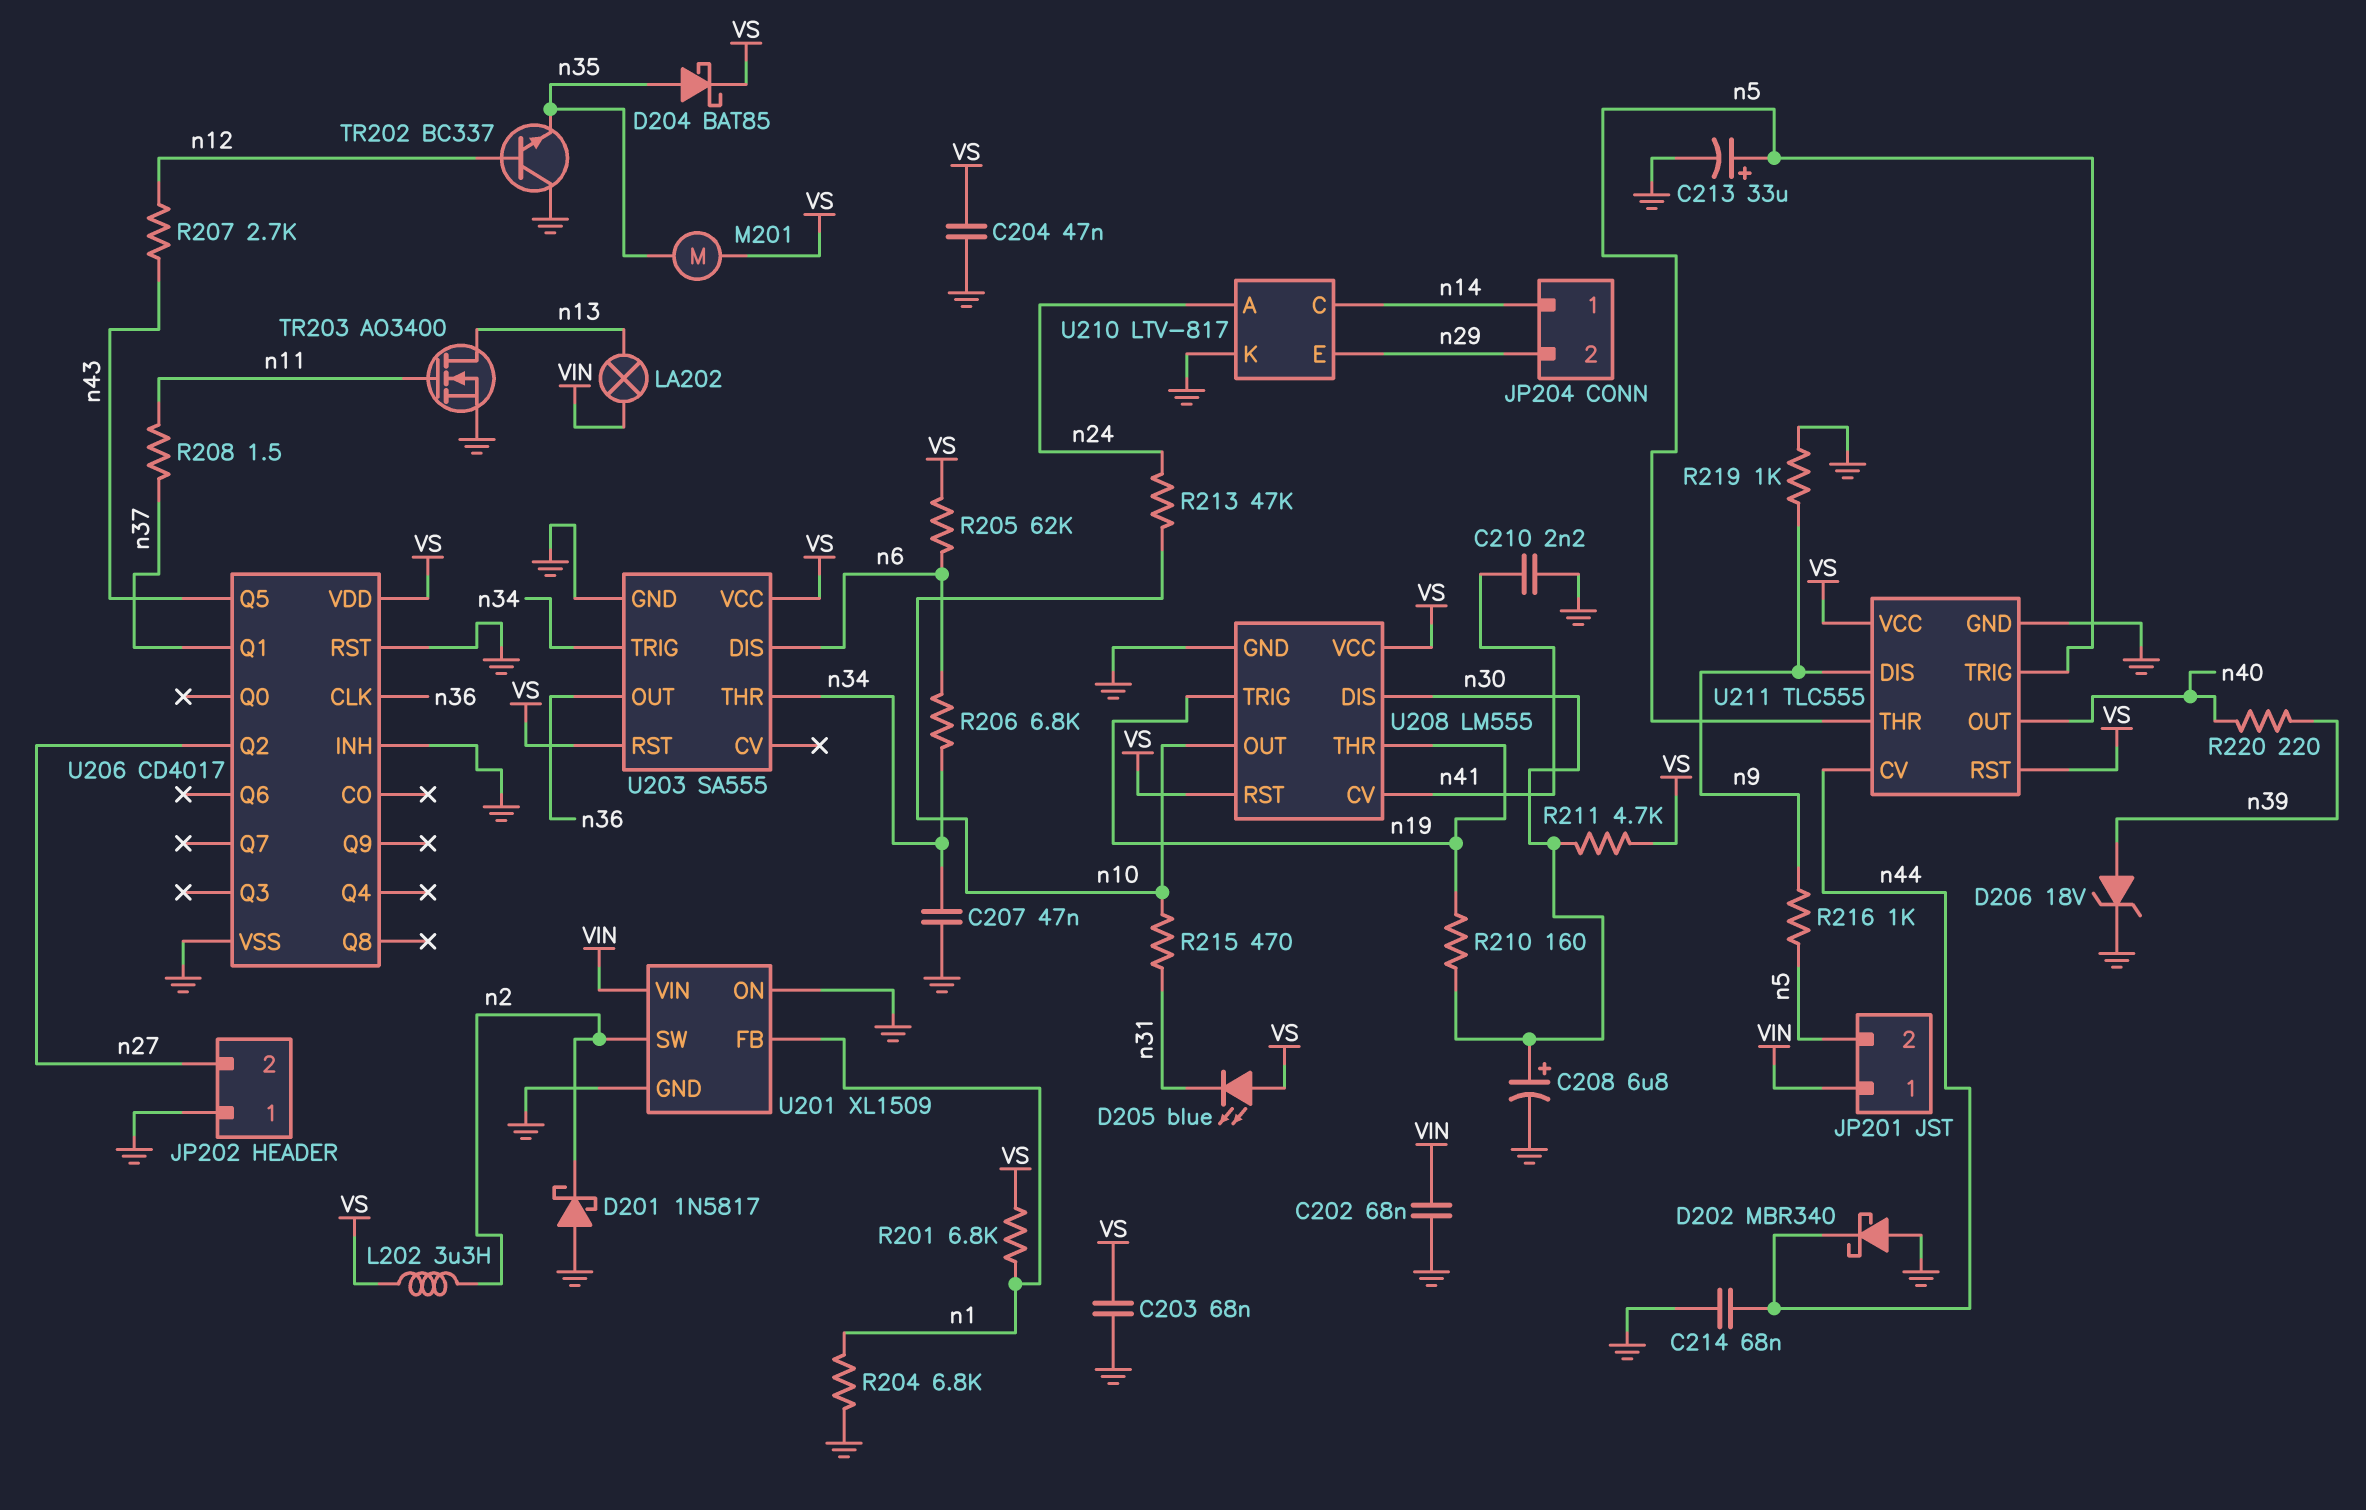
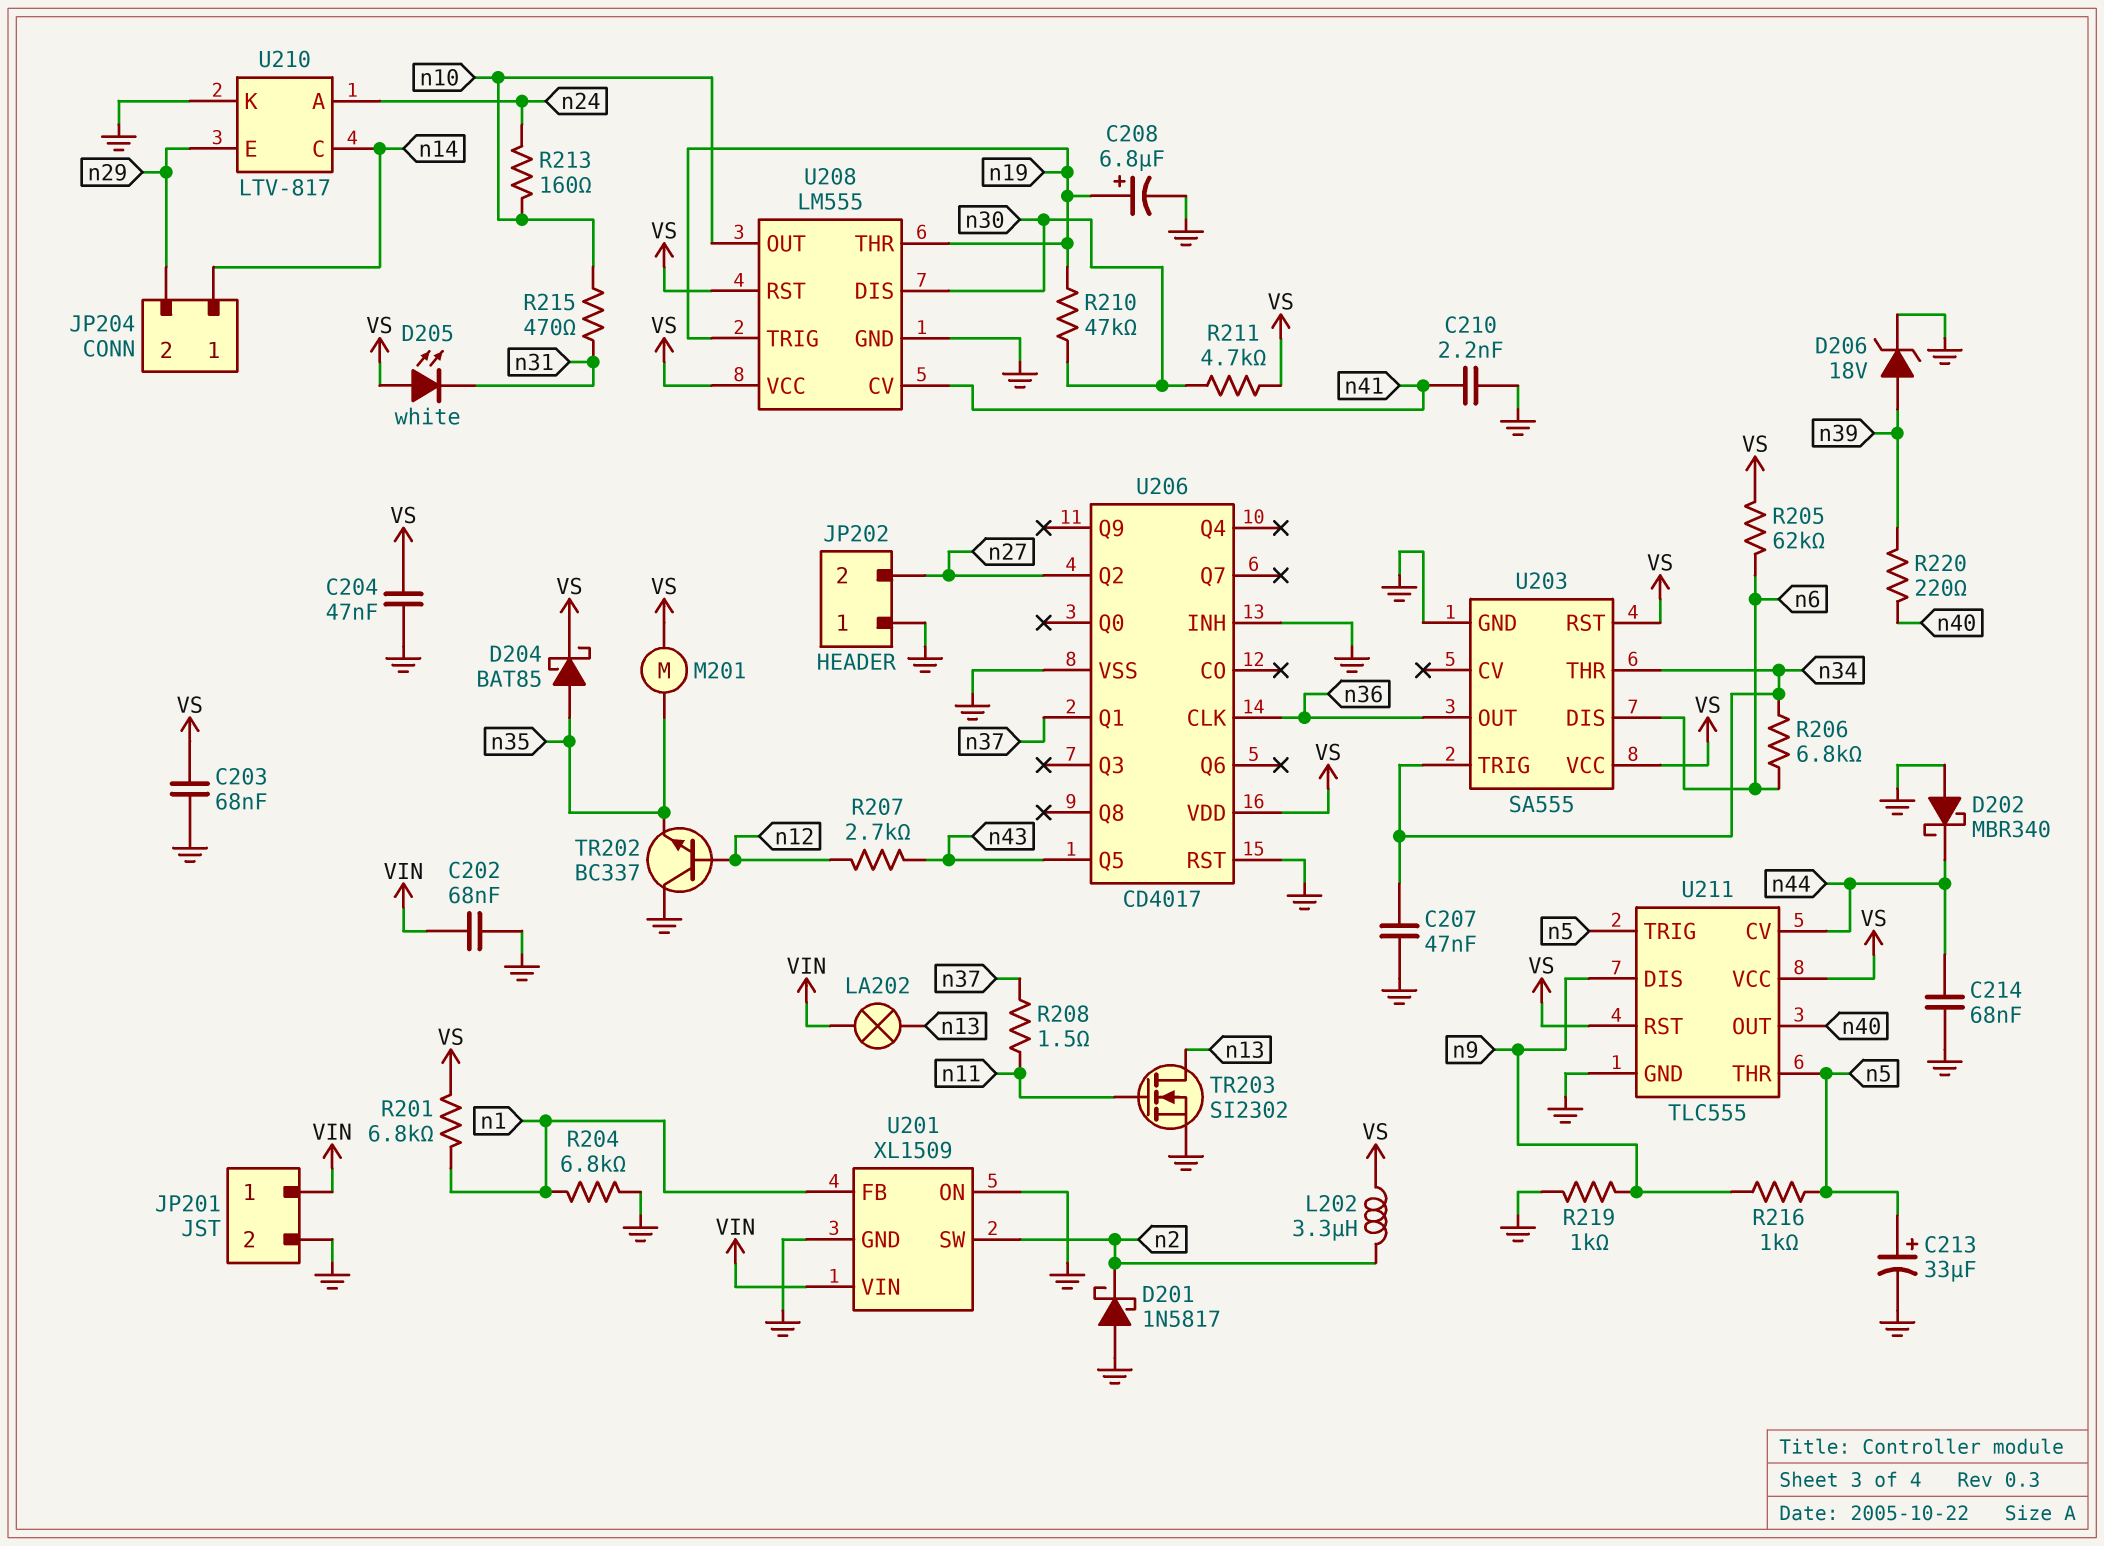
C208: 6.8uF (plus n30, minus GND) -> 6.8uF (plus n19, minus GND)
D205: LED blue (A VS, K n31) -> LED white (A VS, K n31)
JP201 pin 2: n5 -> GND
R210: 160 (n19, n30) -> 47k (n19, n30)
R213: 47k (n10, n24) -> 160 (n10, n24)
TR203: NMOS AO3400 (G n11, D n13, S GND) -> NMOS SI2302 (G n11, D n13, S GND)

